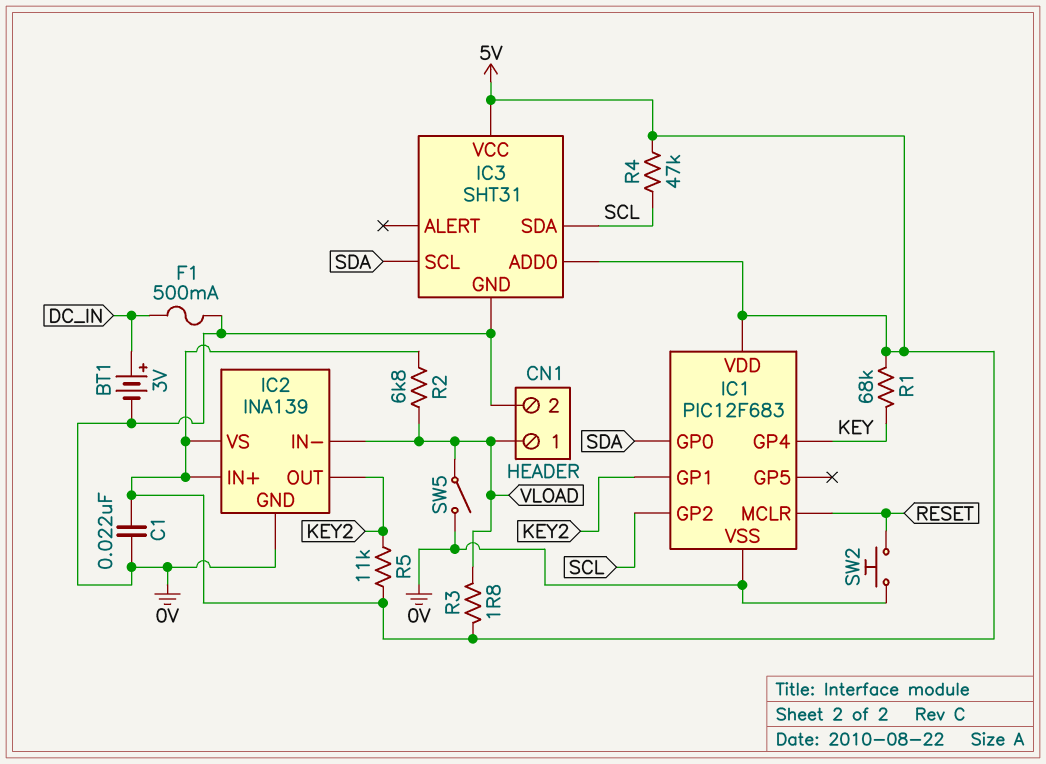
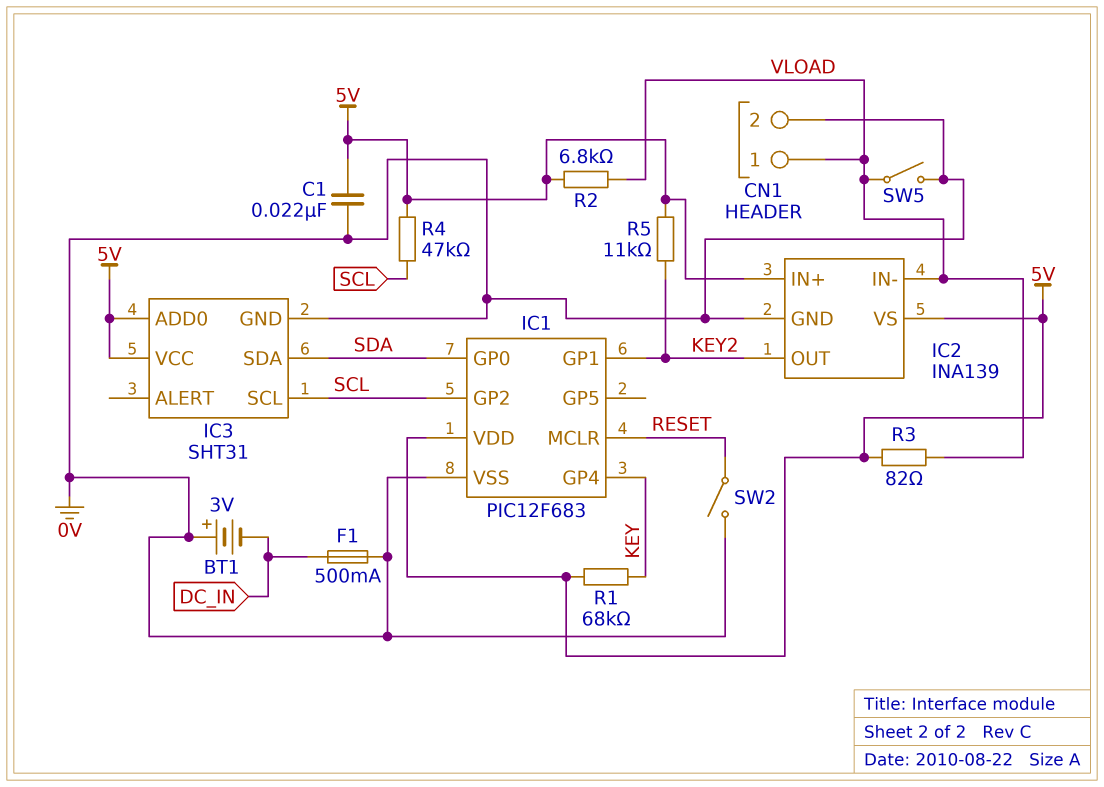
BT1: 3V (plus DC_IN, minus 0V) -> 3V (plus 0V, minus DC_IN)
IC3 pin SCL: SDA -> SCL
IC3 pin SDA: SCL -> SDA
R3: 1.8 (5V, VLOAD) -> 82 (5V, VLOAD)
SW2: button (0V, RESET) -> switch (0V, RESET)

